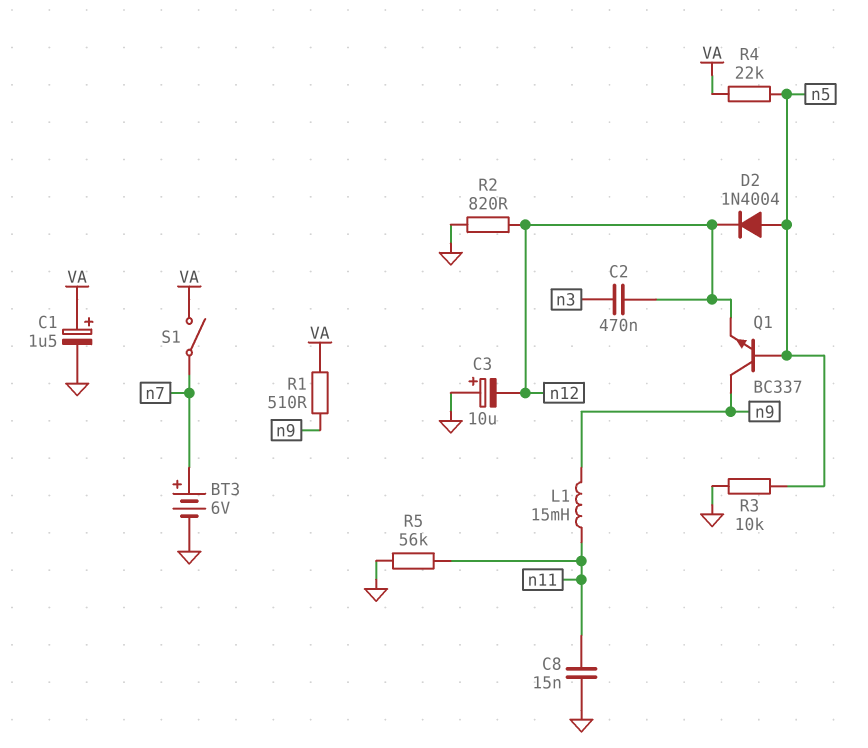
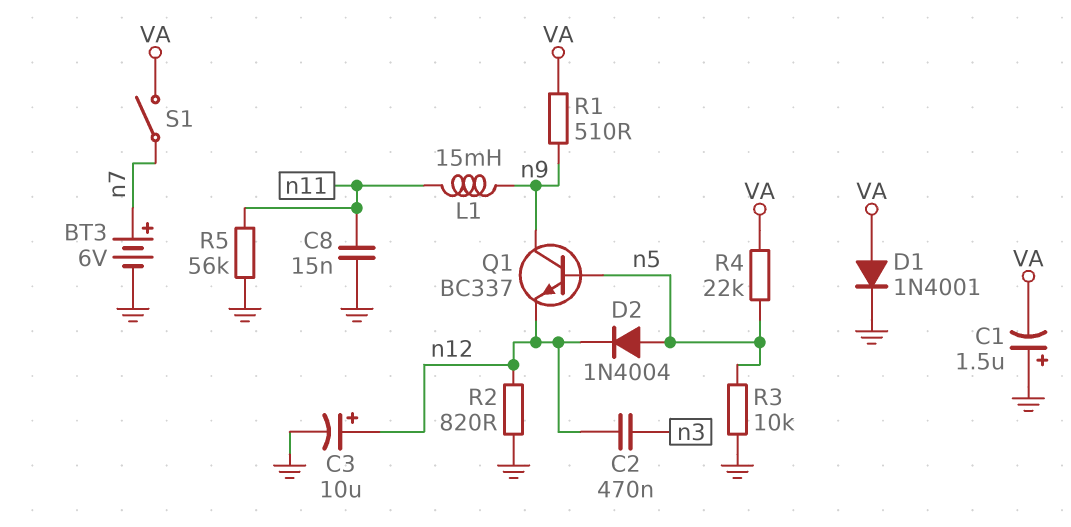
C1: 1.5uF (plus VA, minus GND) -> 1.5uF (plus GND, minus VA)
C3: 10uF (plus GND, minus n12) -> 10uF (plus n12, minus GND)
D1: none -> diode 1N4001 (A VA, K GND)

